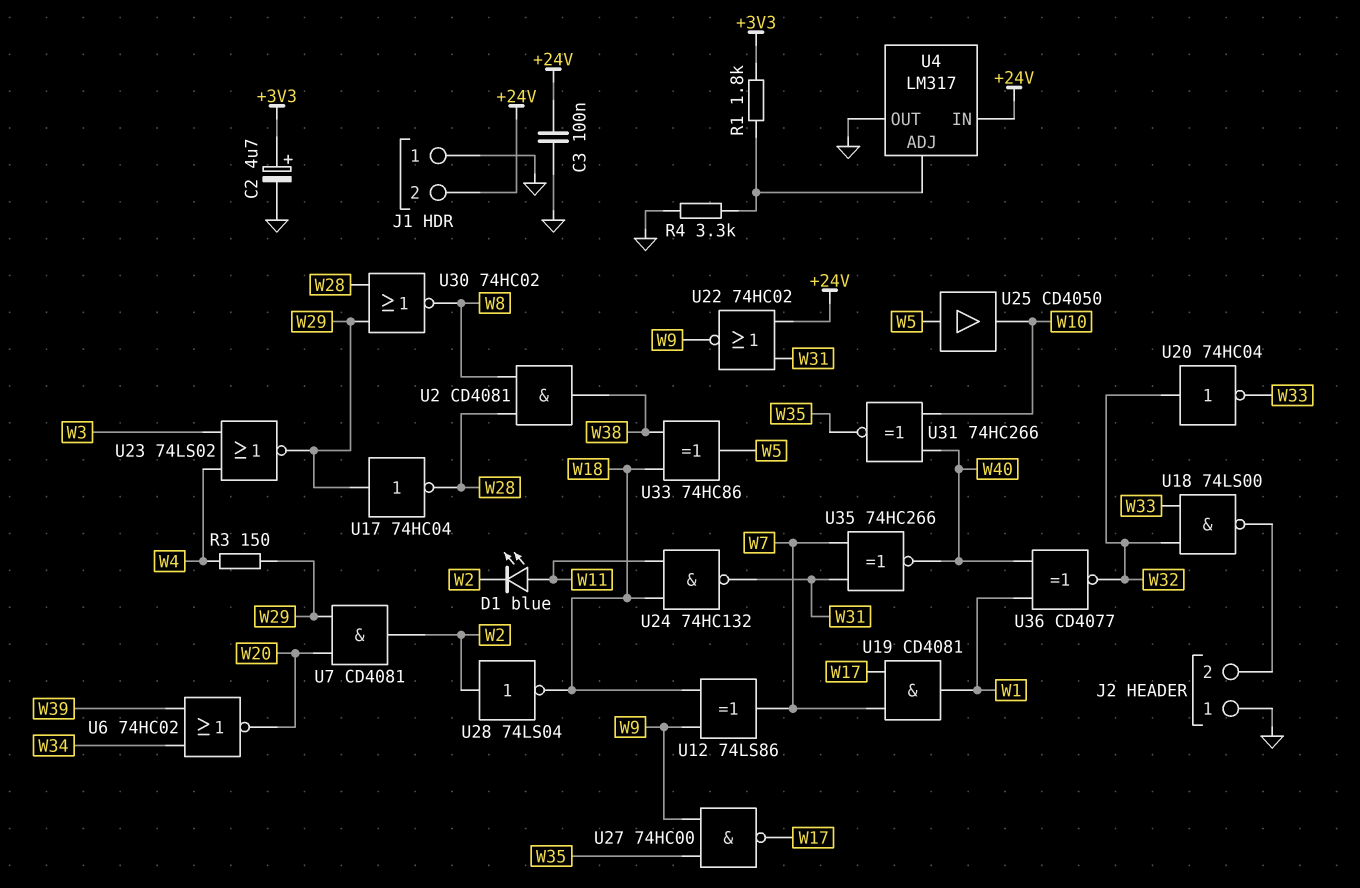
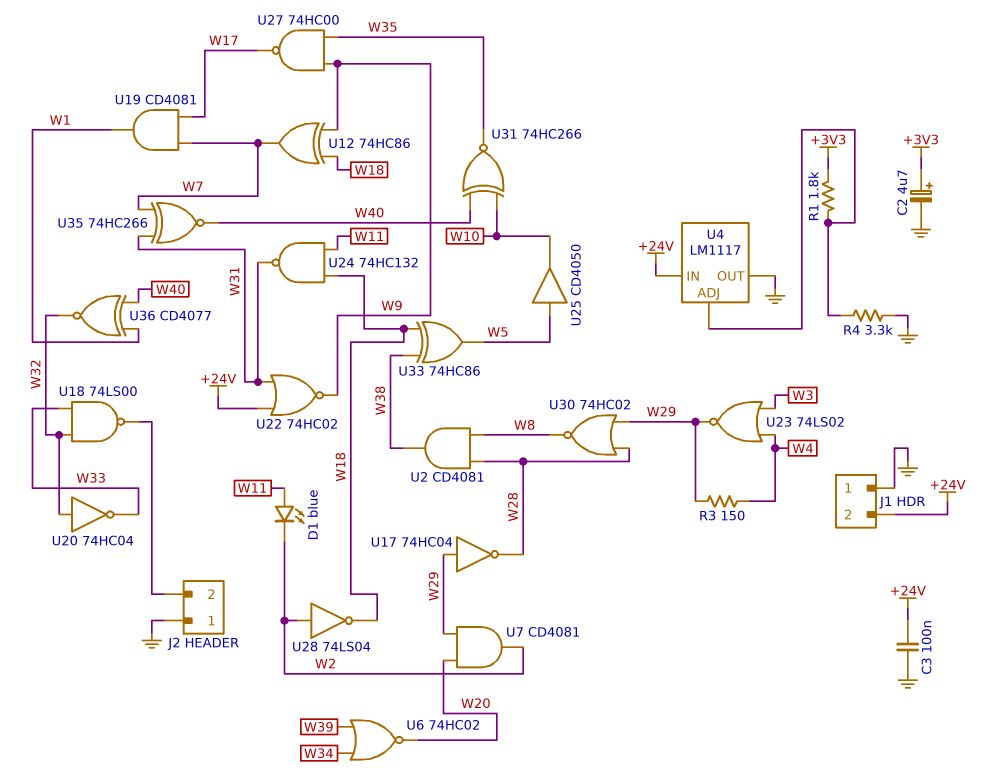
U4: LM317 -> LM1117
U12: XOR 74LS86 (in W9, in W18, out W7) -> XOR 74HC86 (in W9, in W18, out W7)

